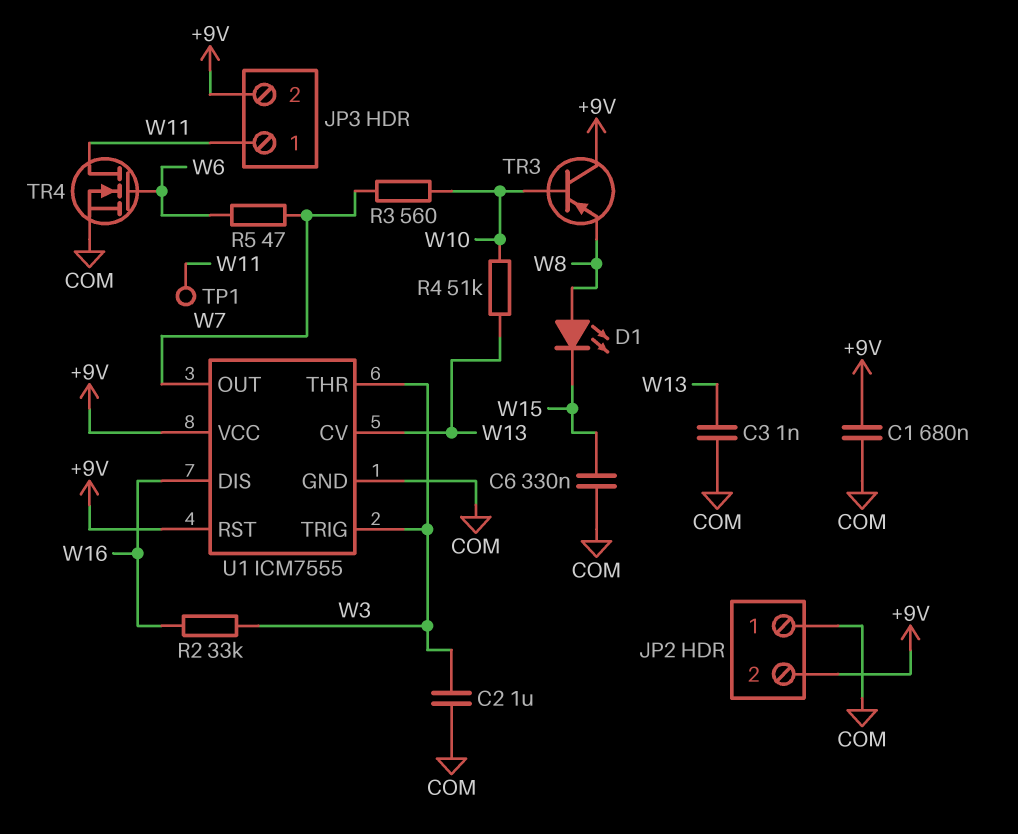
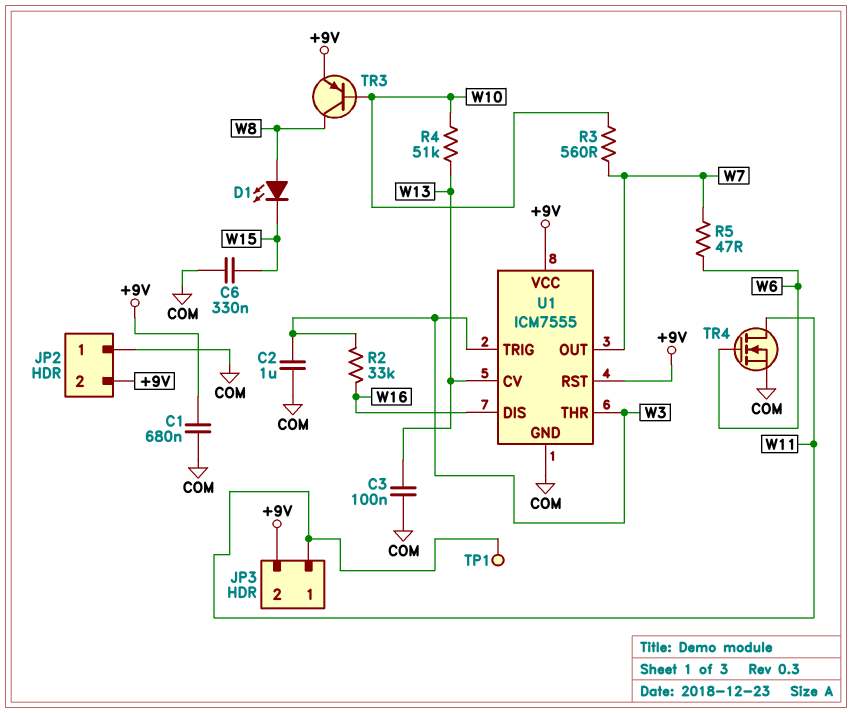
C3: 1nF (COM, W13) -> 100nF (COM, W13)
TR3: PNP (B W10, C +9V, E W8) -> PNP (B W10, C W8, E +9V)

